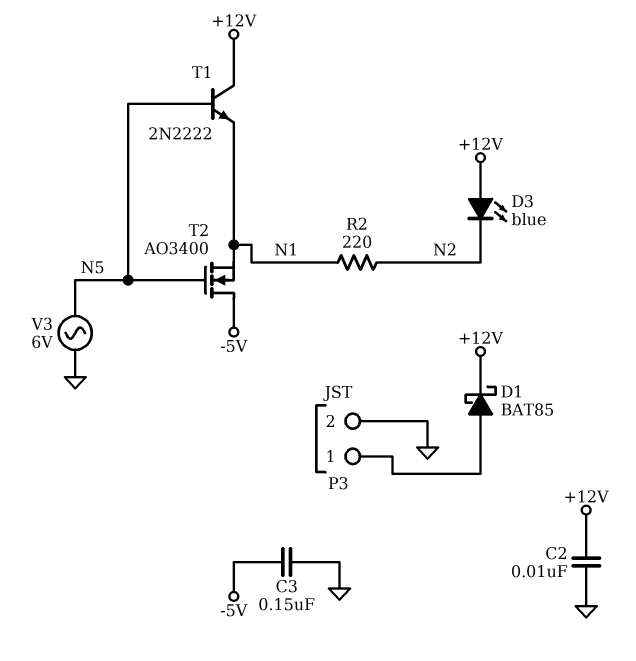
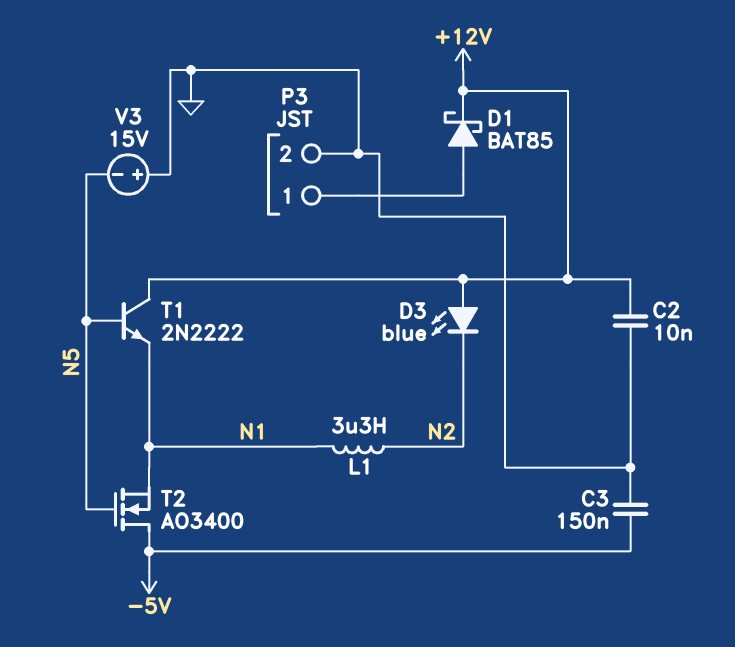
L1: none -> 3.3uH (N1, N2)
R2: 220 (N1, N2) -> none
V3: AC 6V (GND, N5) -> 15V (plus GND, minus N5)

